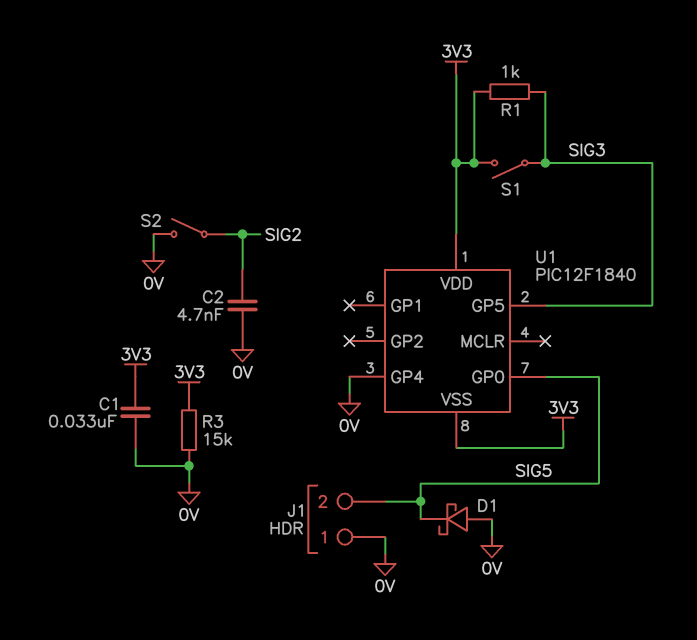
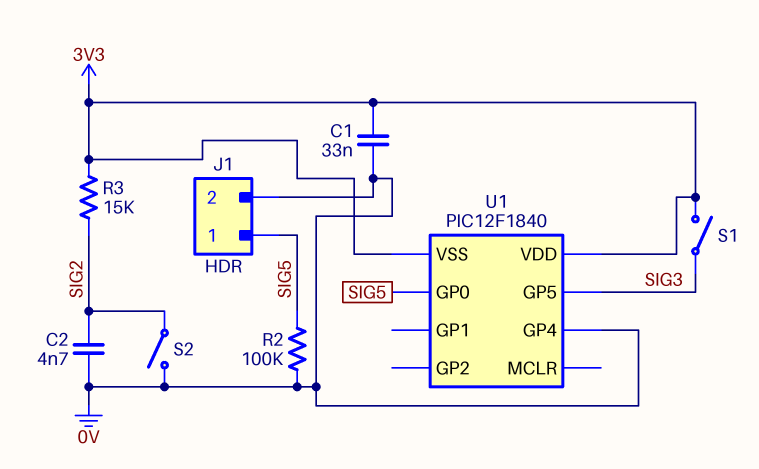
D1: schottky (A 0V, K SIG5) -> none
J1 pin 1: 0V -> SIG5
J1 pin 2: SIG5 -> 0V
R1: 1k (3V3, SIG3) -> none
R2: none -> 100k (0V, SIG5)
R3: 15k (0V, 3V3) -> 15k (3V3, SIG2)

